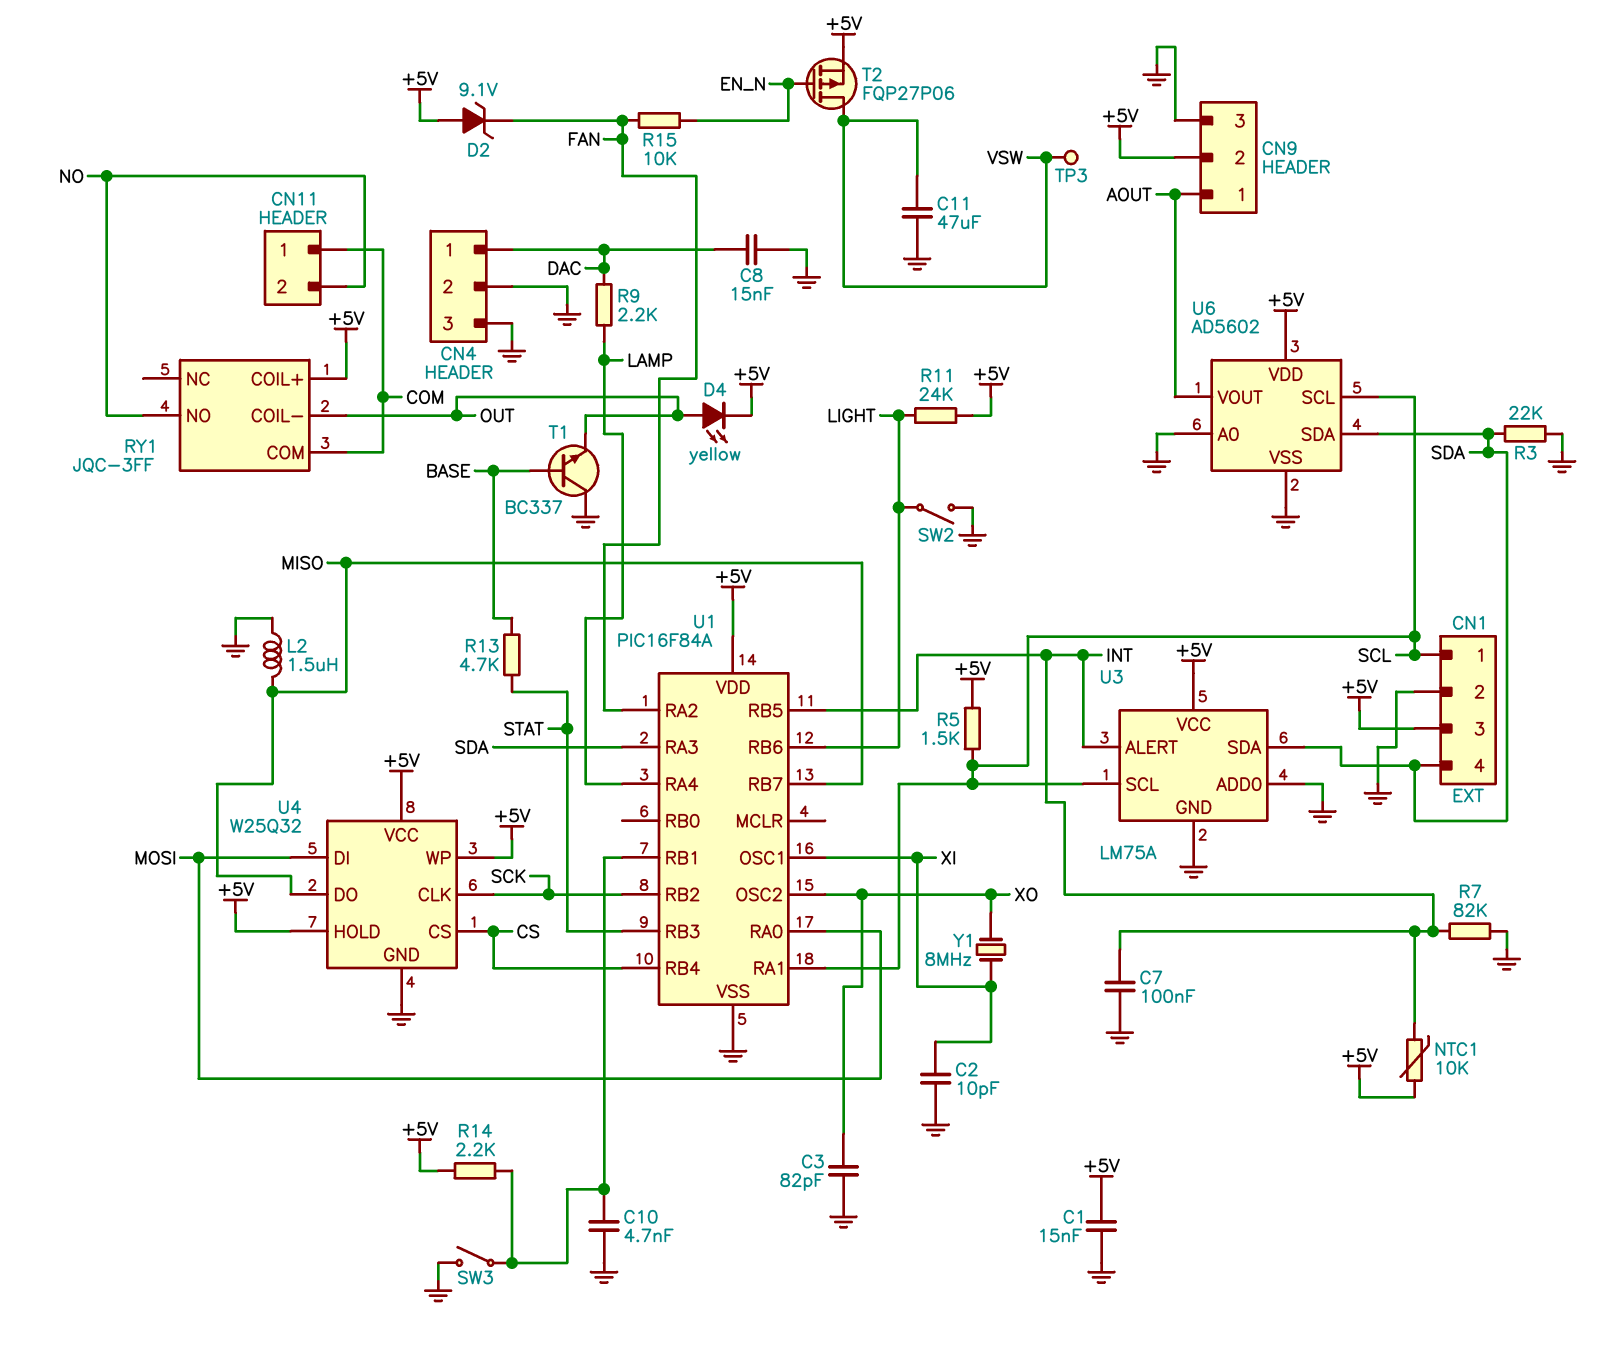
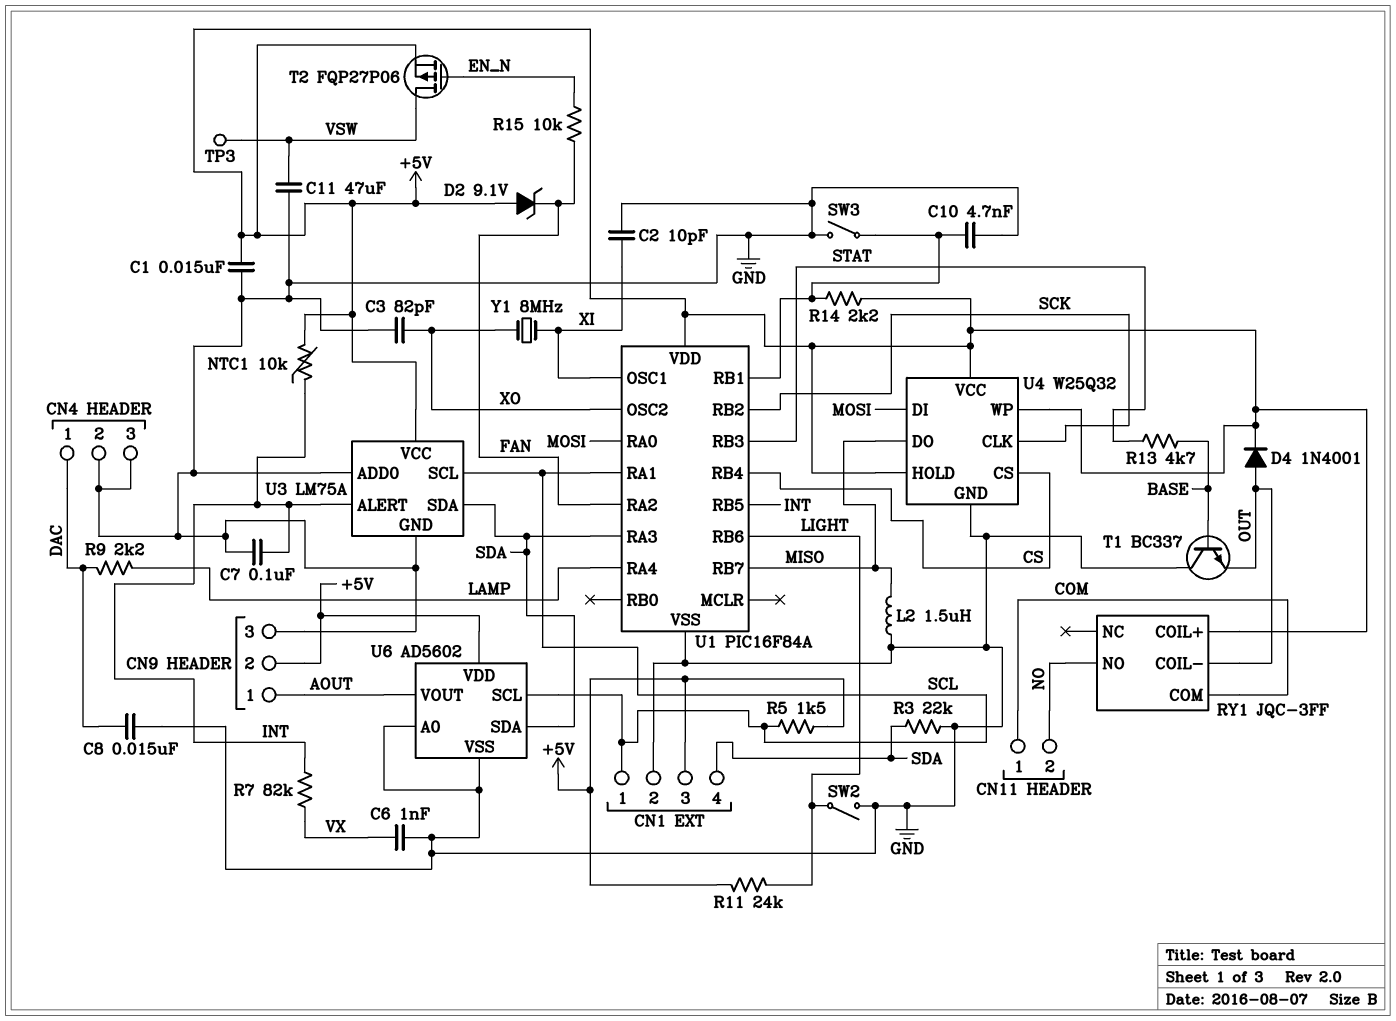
C6: none -> 1nF (GND, VX)
D4: LED yellow (A OUT, K +5V) -> diode 1N4001 (A OUT, K +5V)
R7: 82k (GND, INT) -> 82k (INT, VX)

